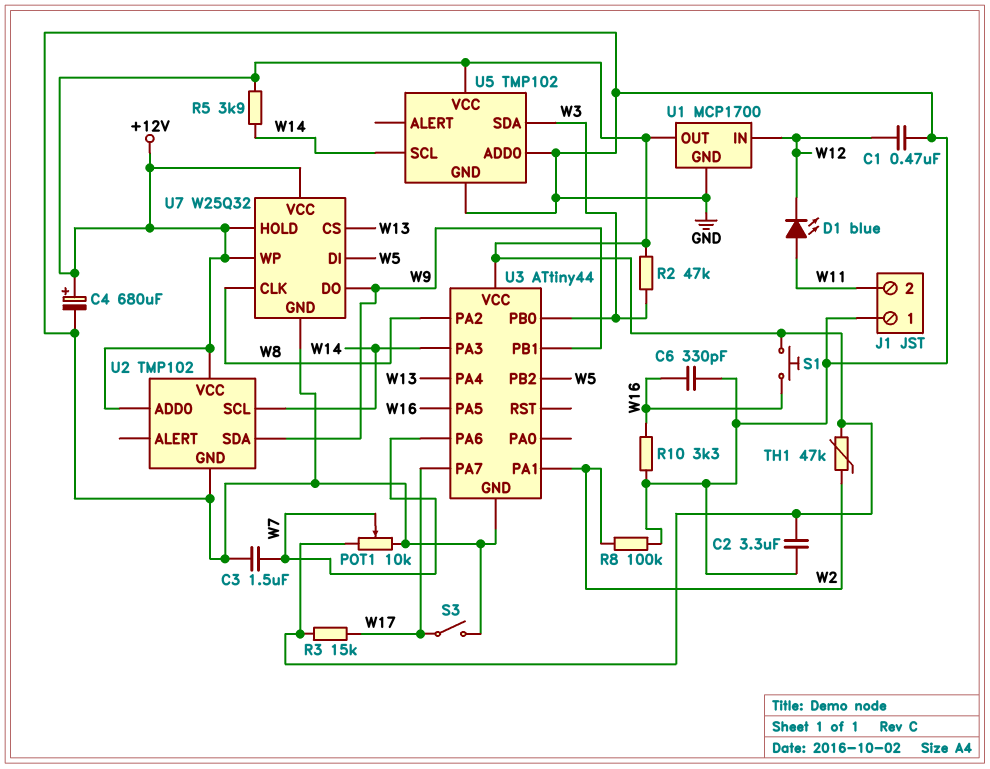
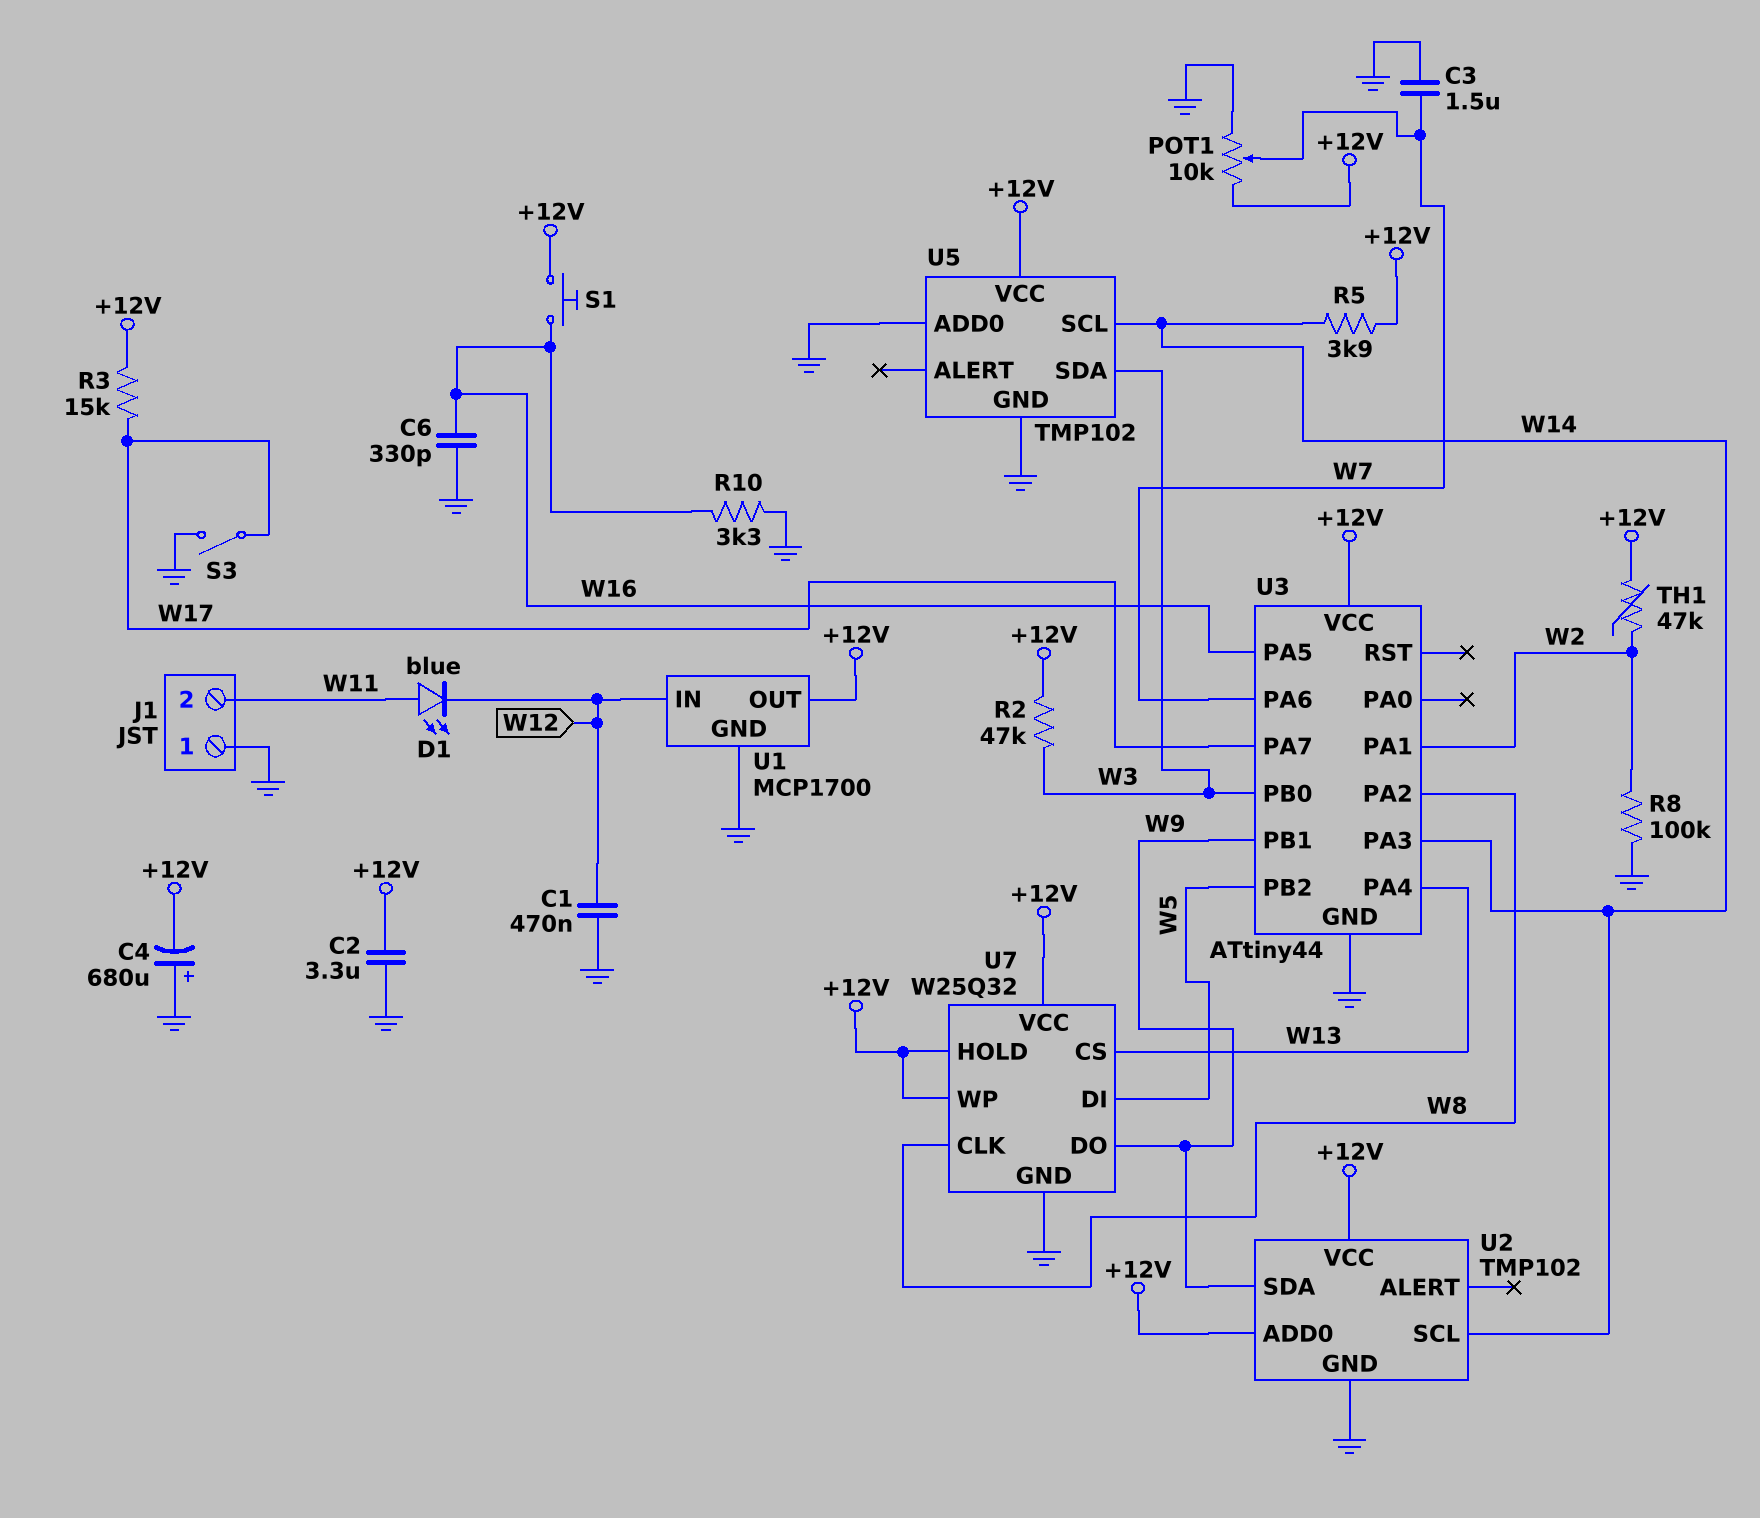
C4: 680uF (plus +12V, minus GND) -> 680uF (plus GND, minus +12V)

